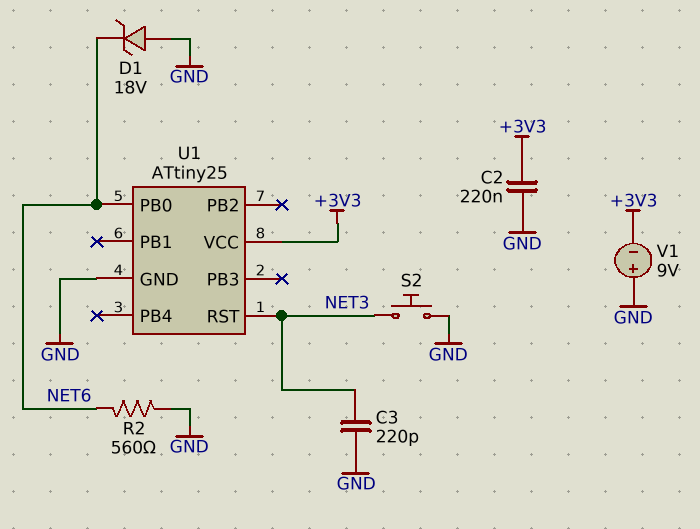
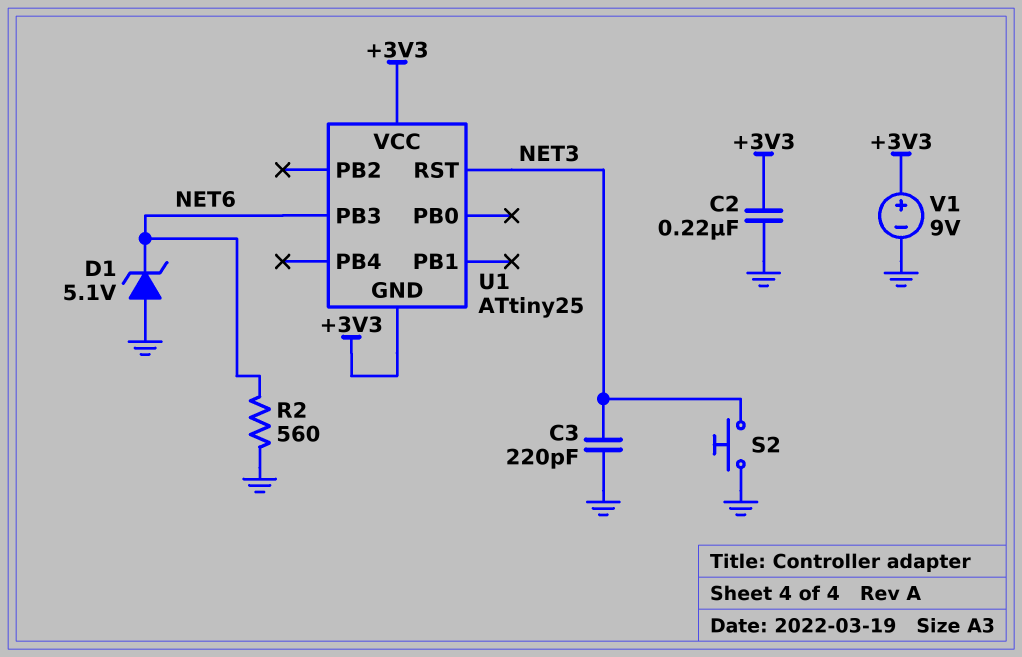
D1: zener 18V (A GND, K NET6) -> zener 5.1V (A GND, K NET6)
U1 pin GND: GND -> +3V3
U1 pin PB0: NET6 -> none
U1 pin PB3: none -> NET6
V1: 9V (plus GND, minus +3V3) -> 9V (plus +3V3, minus GND)

